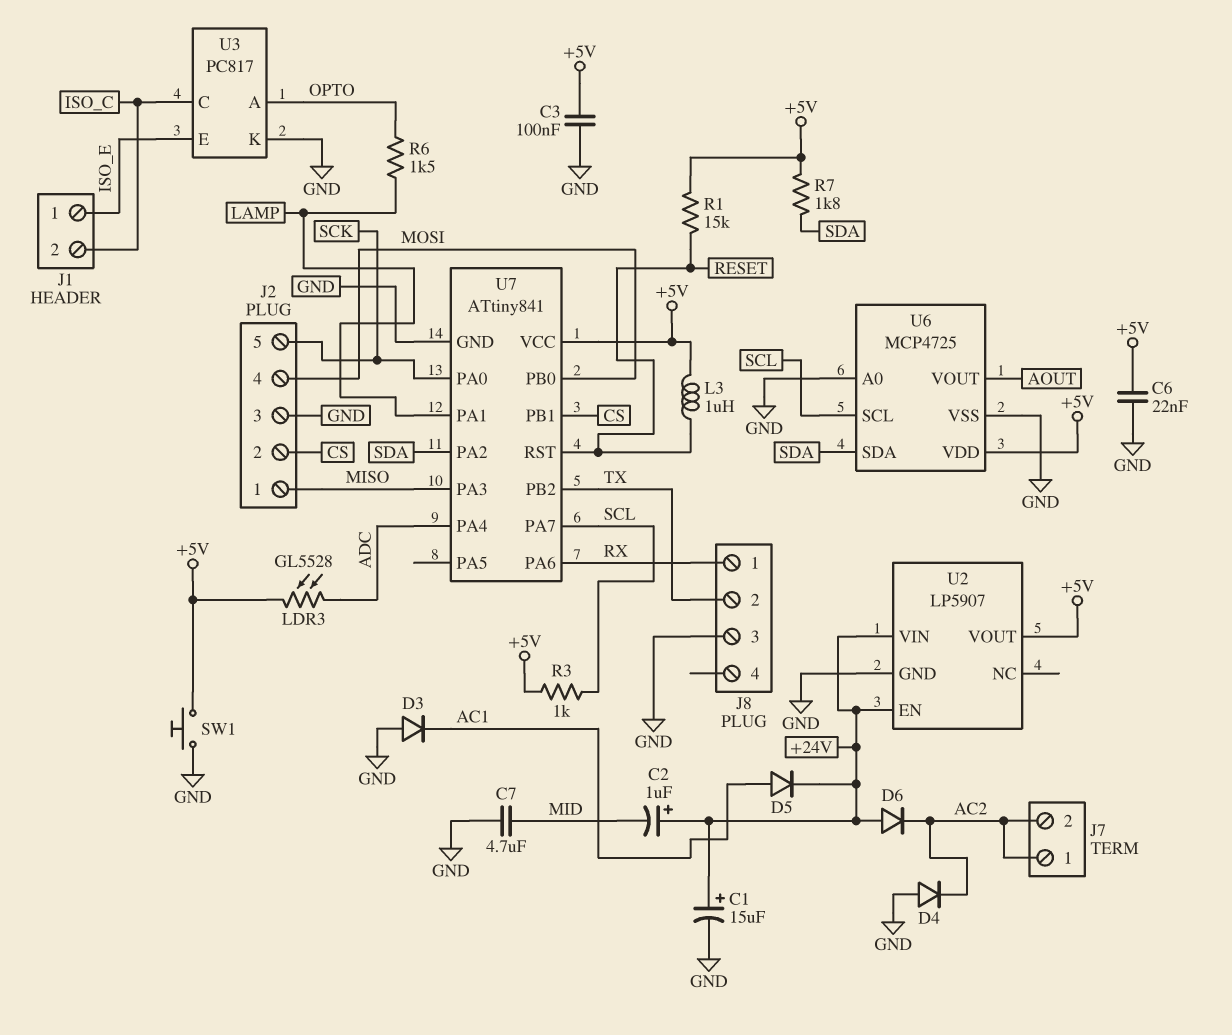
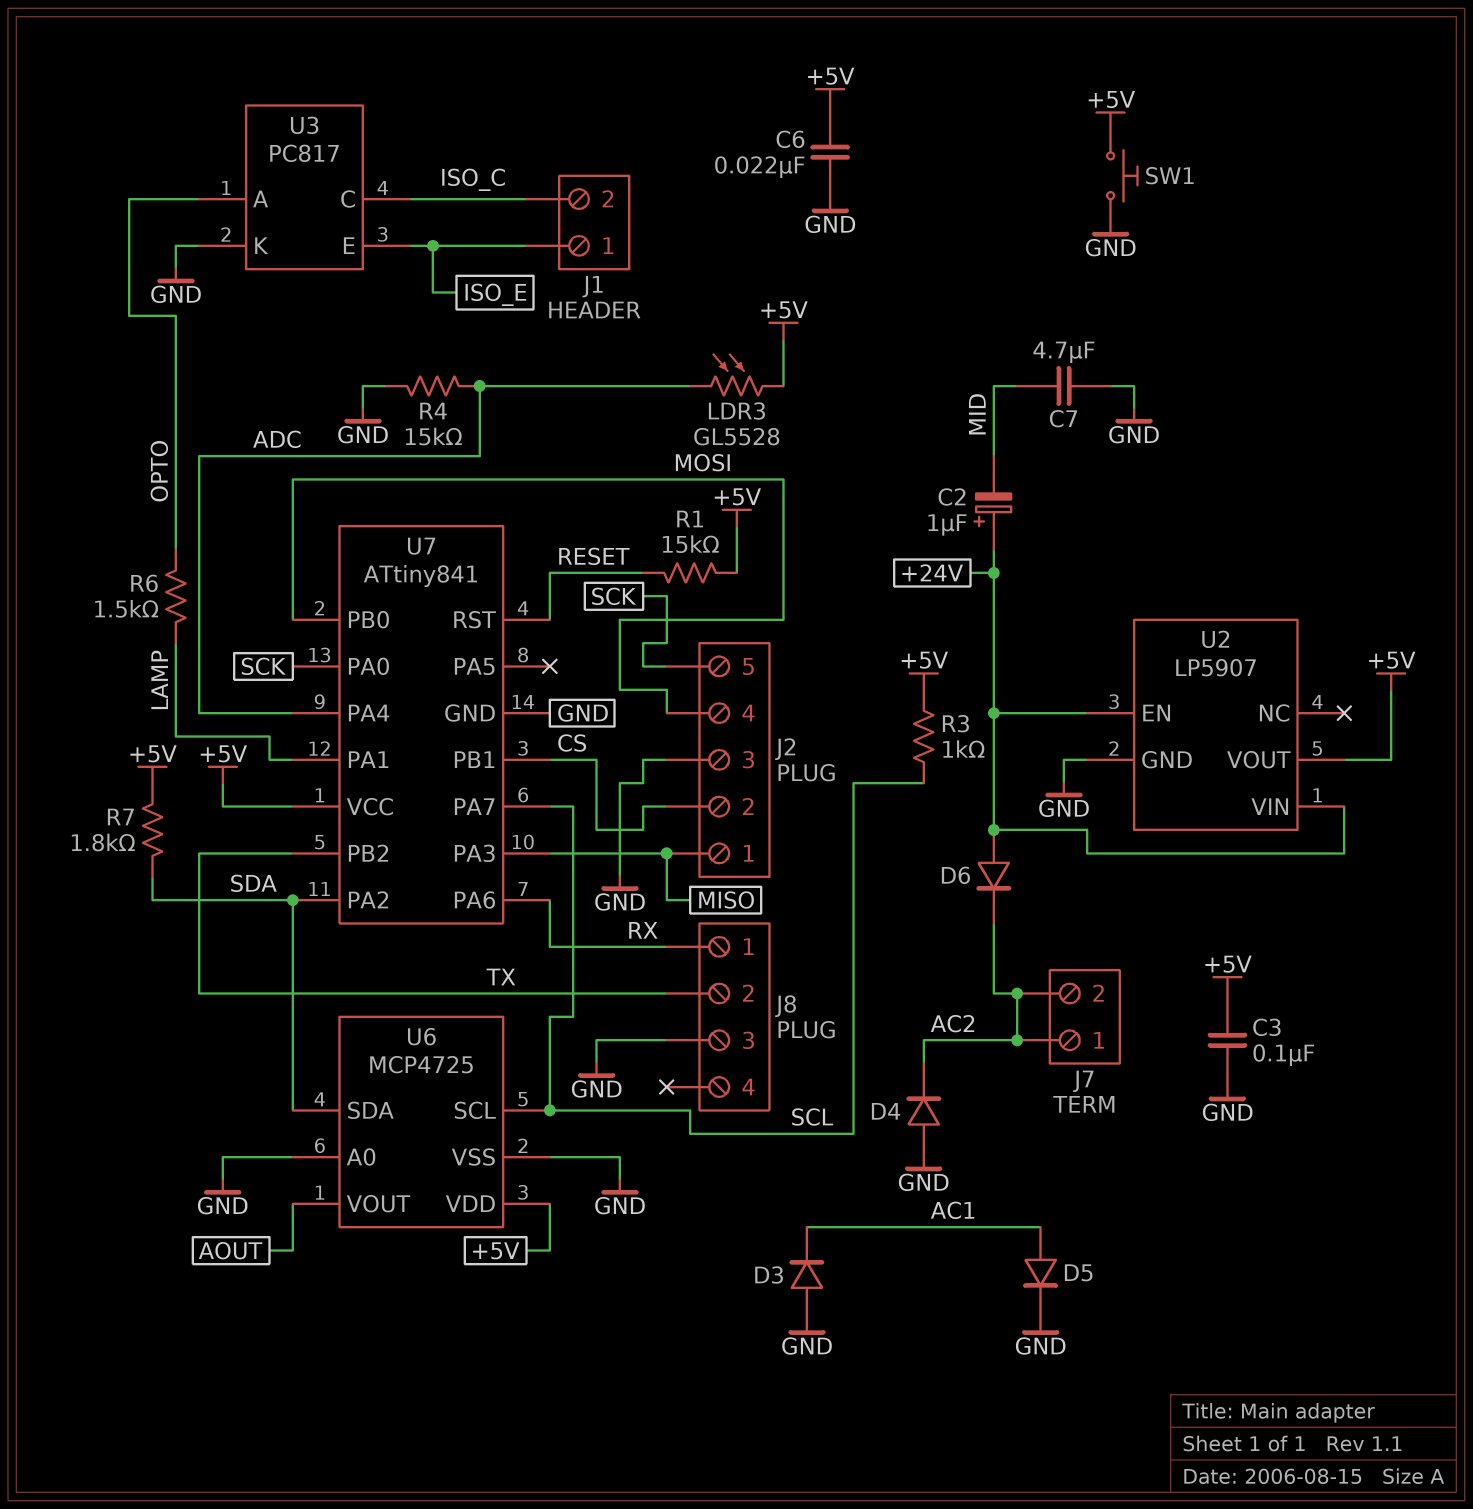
C1: 15uF (plus +24V, minus GND) -> none
D5: diode (A AC1, K +24V) -> diode (A AC1, K GND)
L3: 1uH (+5V, RESET) -> none
R4: none -> 15k (ADC, GND)

